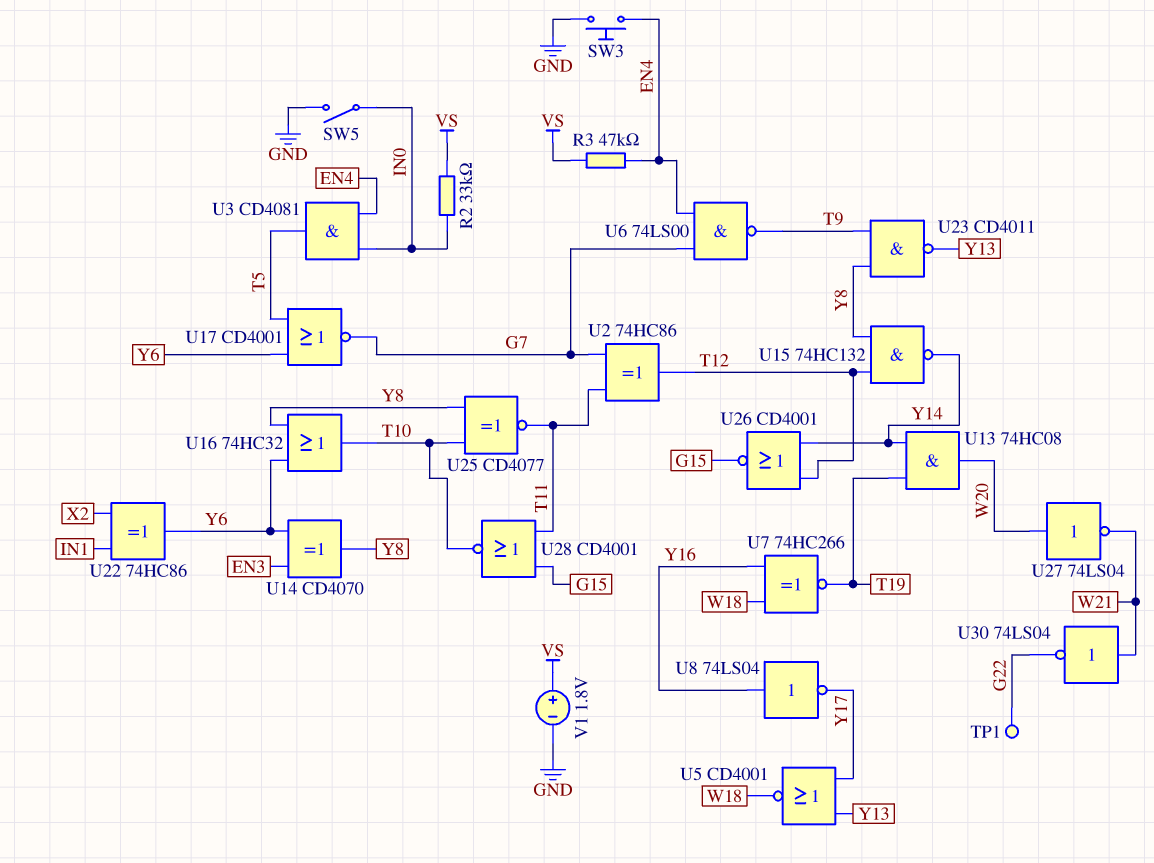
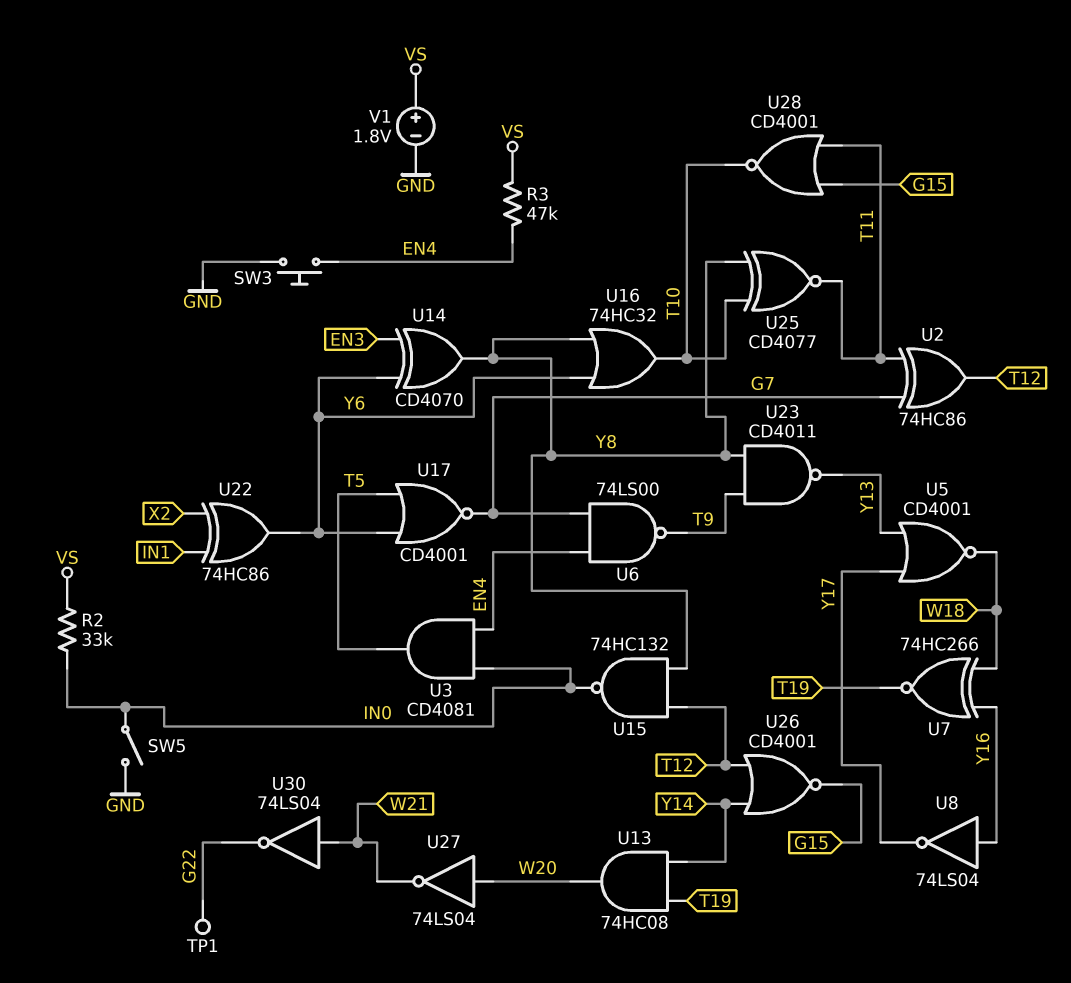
U15: NAND 74HC132 (in T12, in Y8, out Y14) -> NAND 74HC132 (in T12, in Y8, out IN0)

